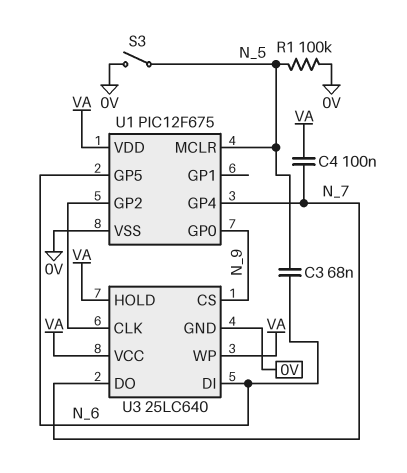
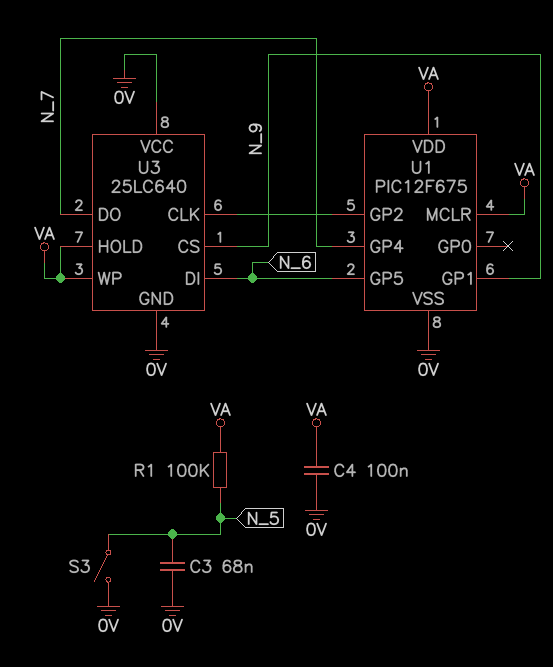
C3: 68nF (N_5, N_6) -> 68nF (0V, N_5)
C4: 100nF (N_7, VA) -> 100nF (0V, VA)
R1: 100k (0V, N_5) -> 100k (N_5, VA)
U1 pin GP0: N_9 -> none
U1 pin GP1: none -> N_9
U1 pin MCLR: N_5 -> VA
U3 pin VCC: VA -> 0V

